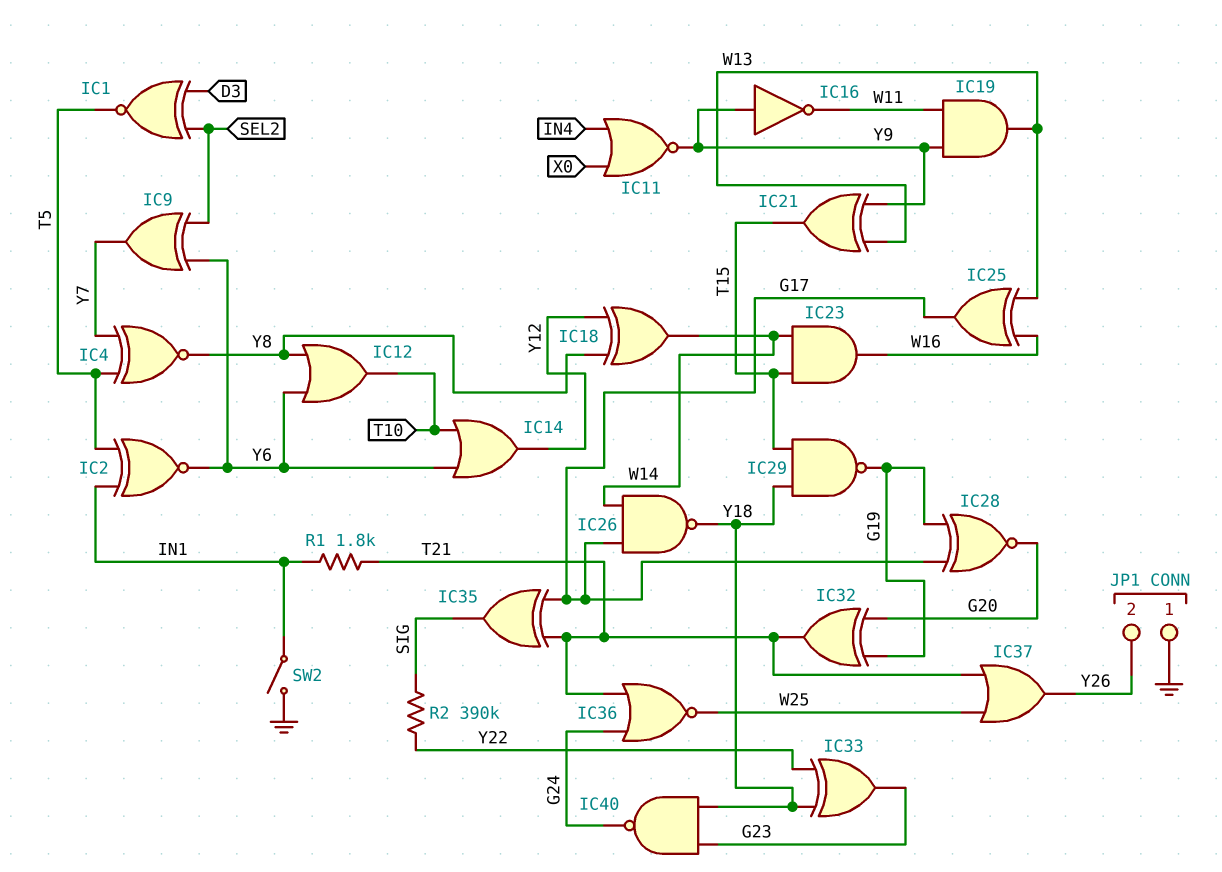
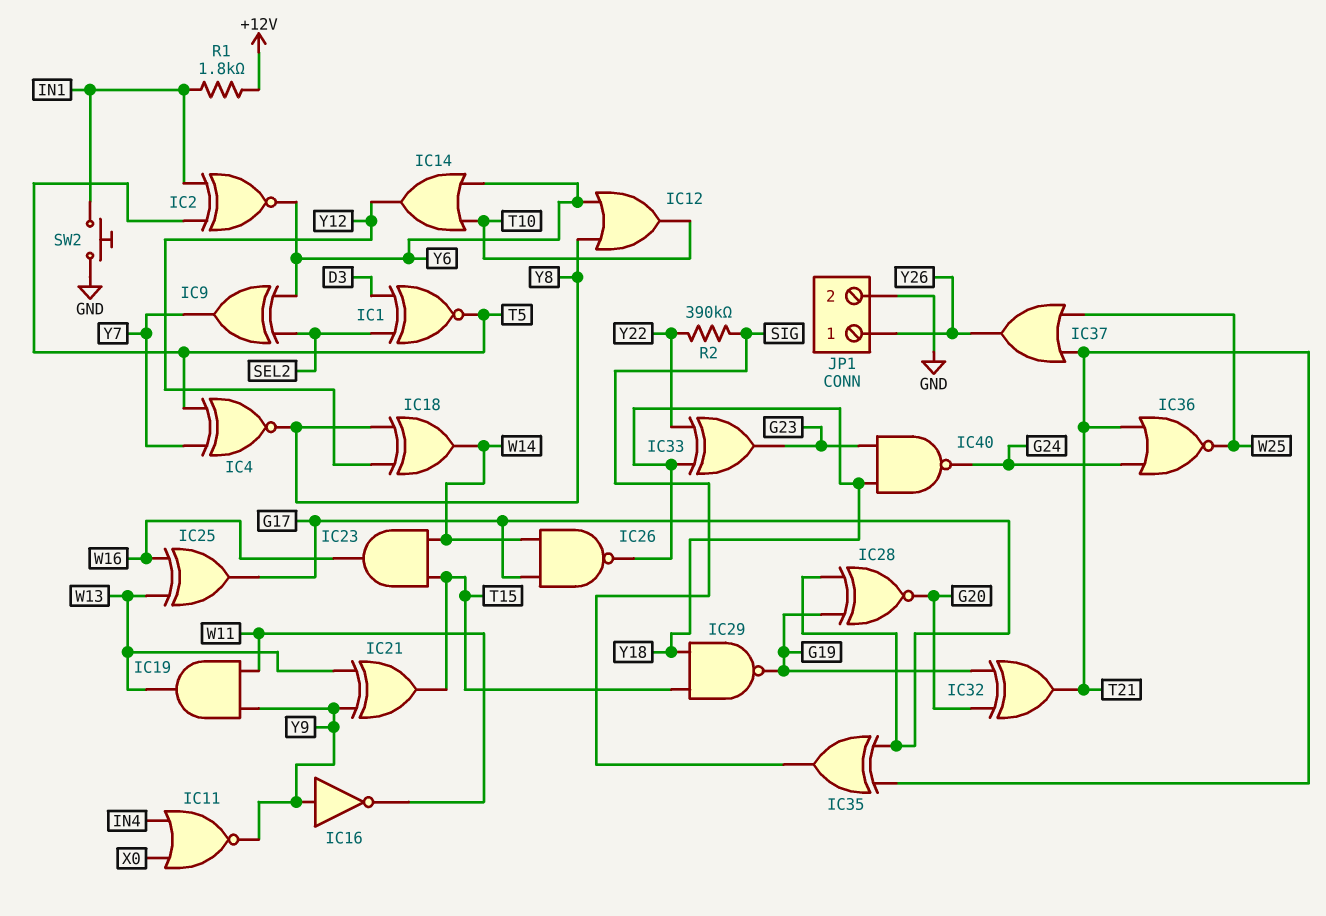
JP1 pin 1: GND -> Y26
JP1 pin 2: Y26 -> GND
R1: 1.8k (IN1, T21) -> 1.8k (+12V, IN1)
SW2: switch (GND, IN1) -> button (GND, IN1)

